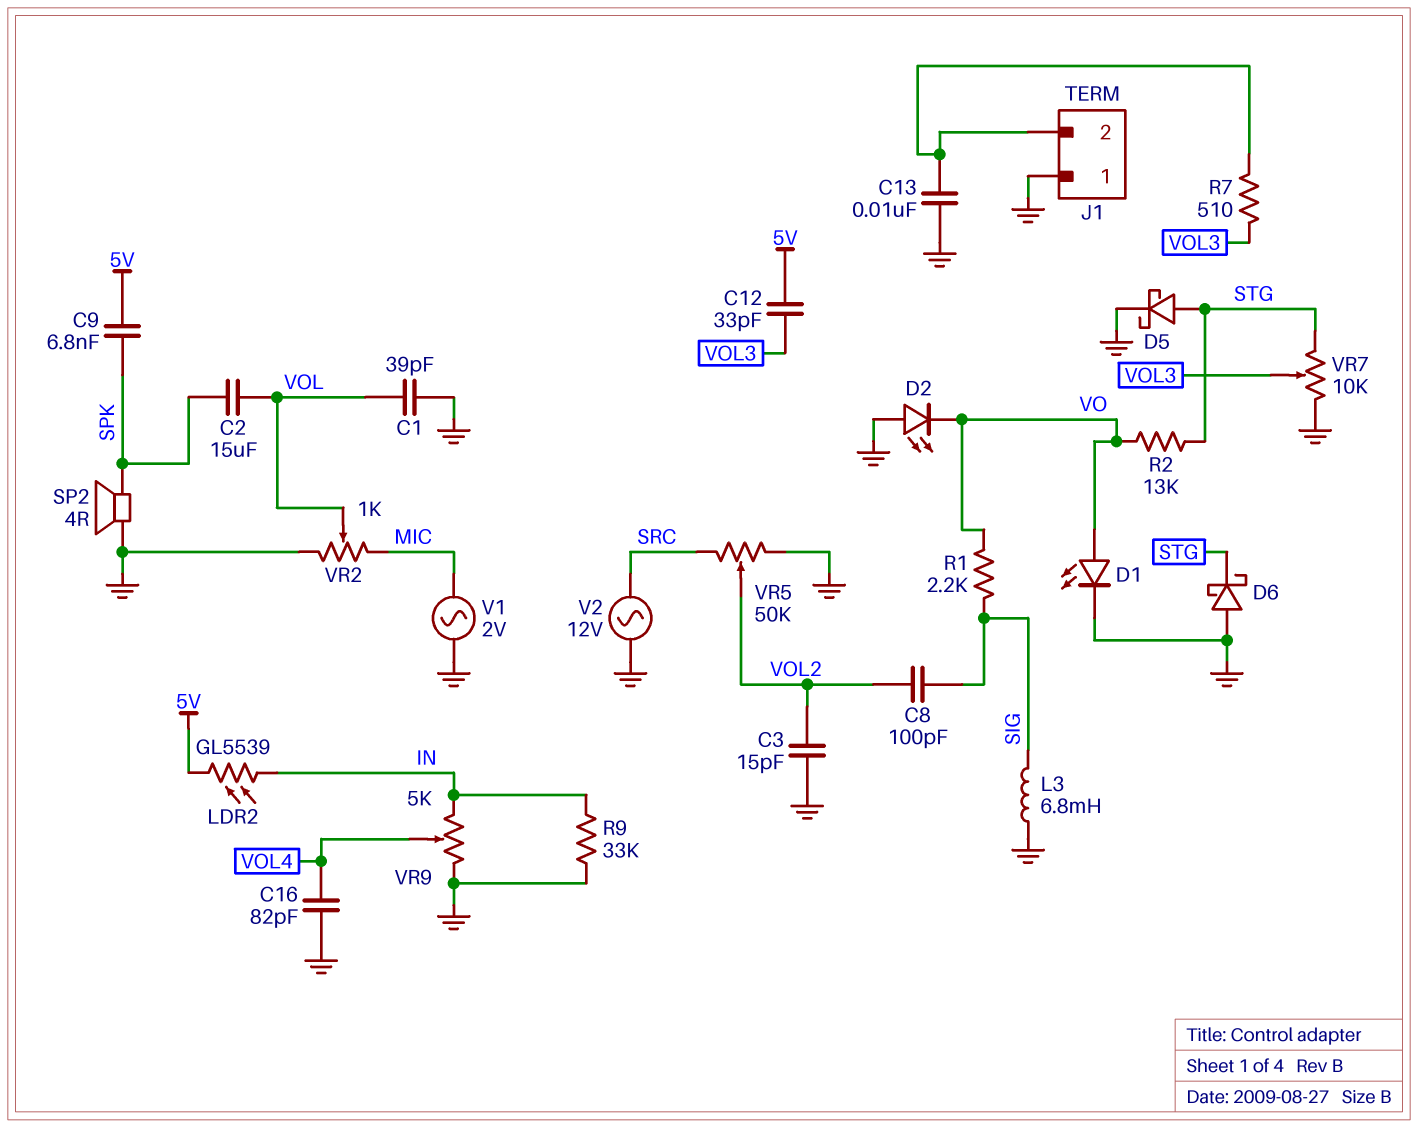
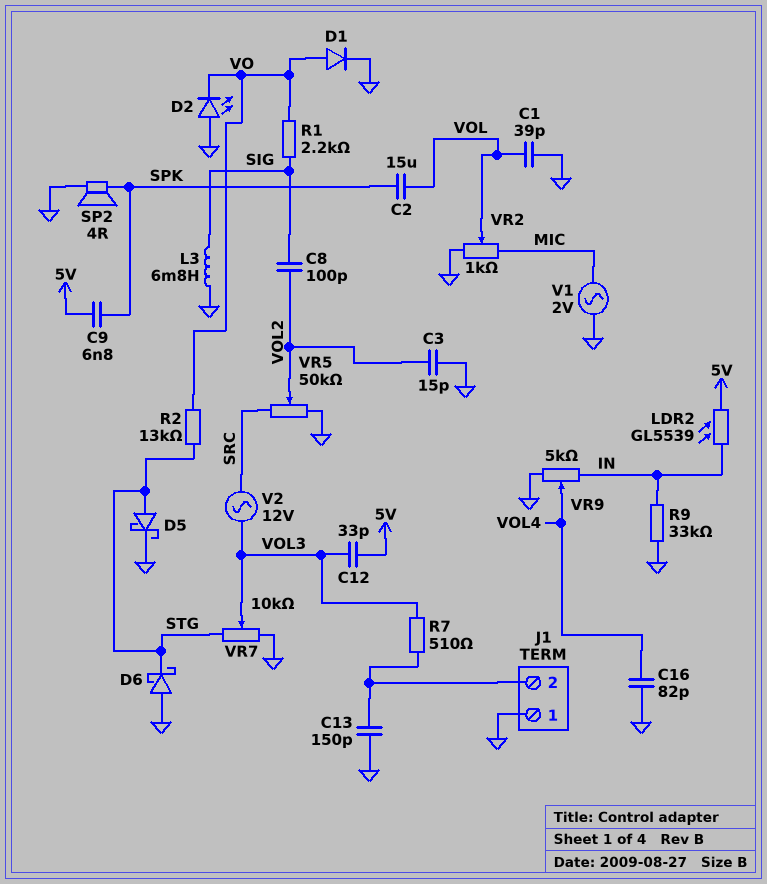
C13: 10nF (GND, J1/2) -> 150pF (GND, J1/2)
D1: LED (A VO, K GND) -> diode (A VO, K GND)
V2: AC 12V (GND, SRC) -> AC 12V (SRC, VOL3)

